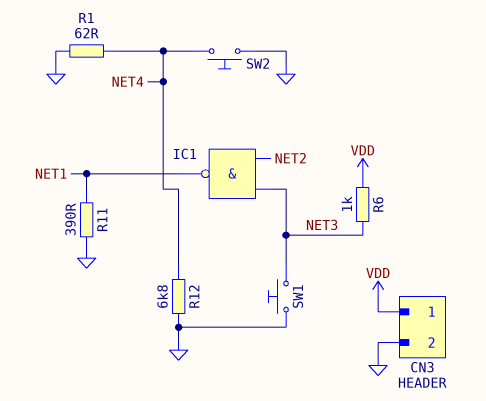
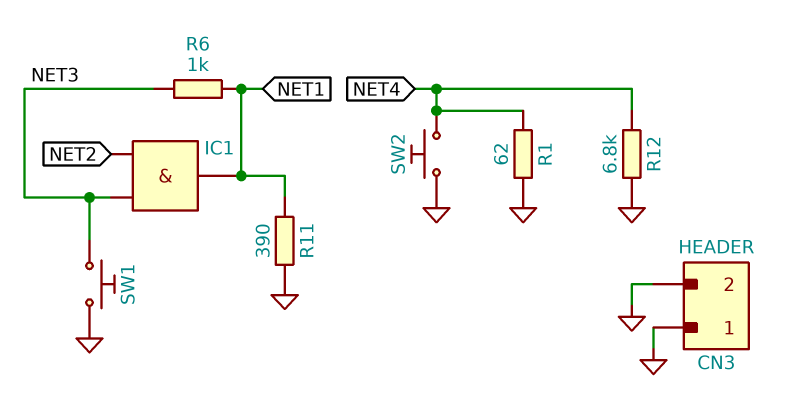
CN3 pin 1: VDD -> GND
IC1: NAND (in NET2, in NET3, out NET1) -> AND (in NET2, in NET3, out NET1)
R6: 1k (NET3, VDD) -> 1k (NET1, NET3)

